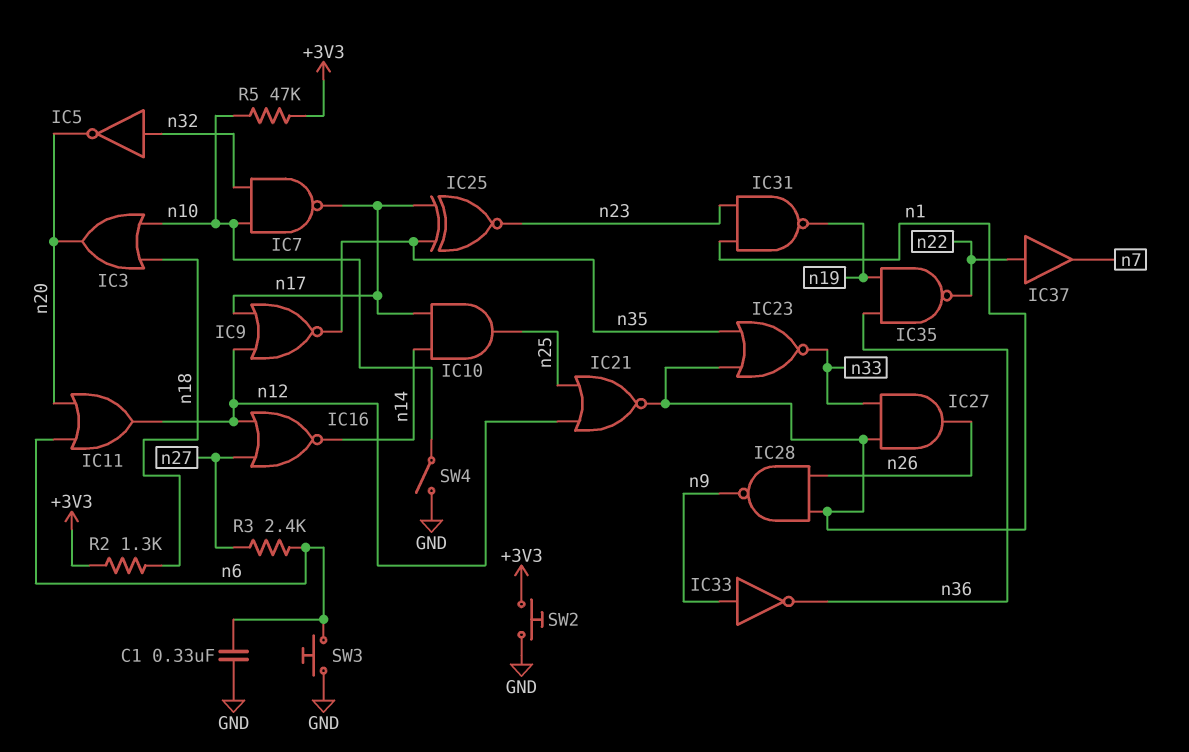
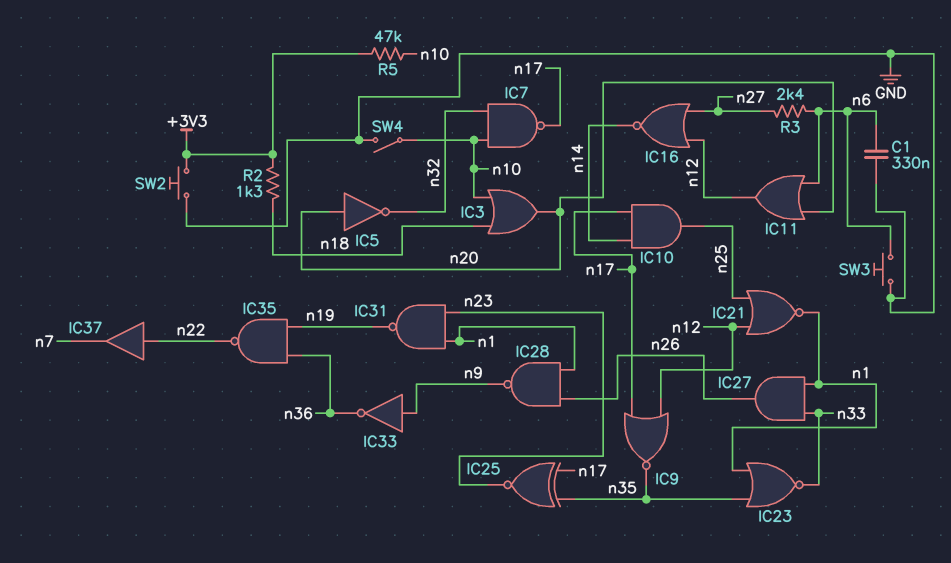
IC5: NOT (in n32, out n20) -> NOT (in n20, out n32)

